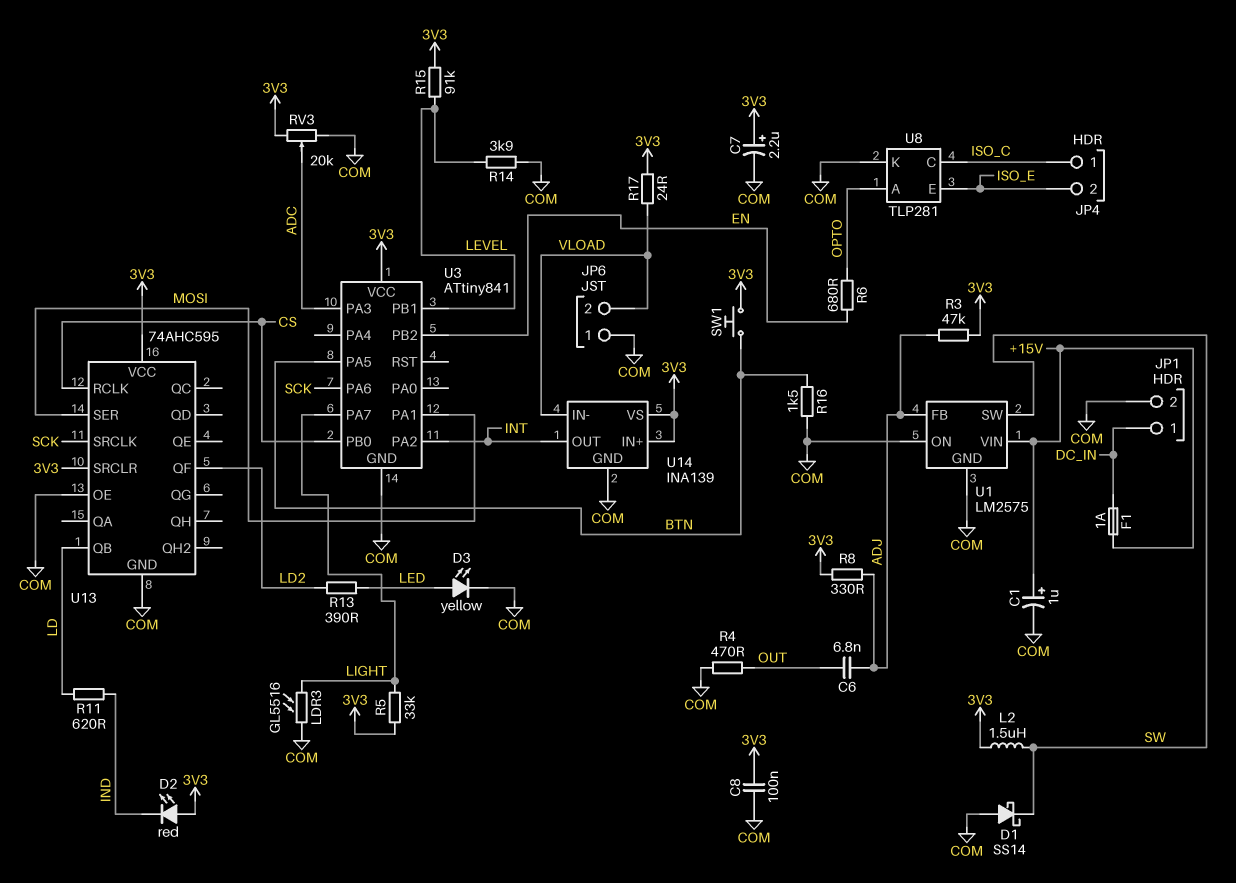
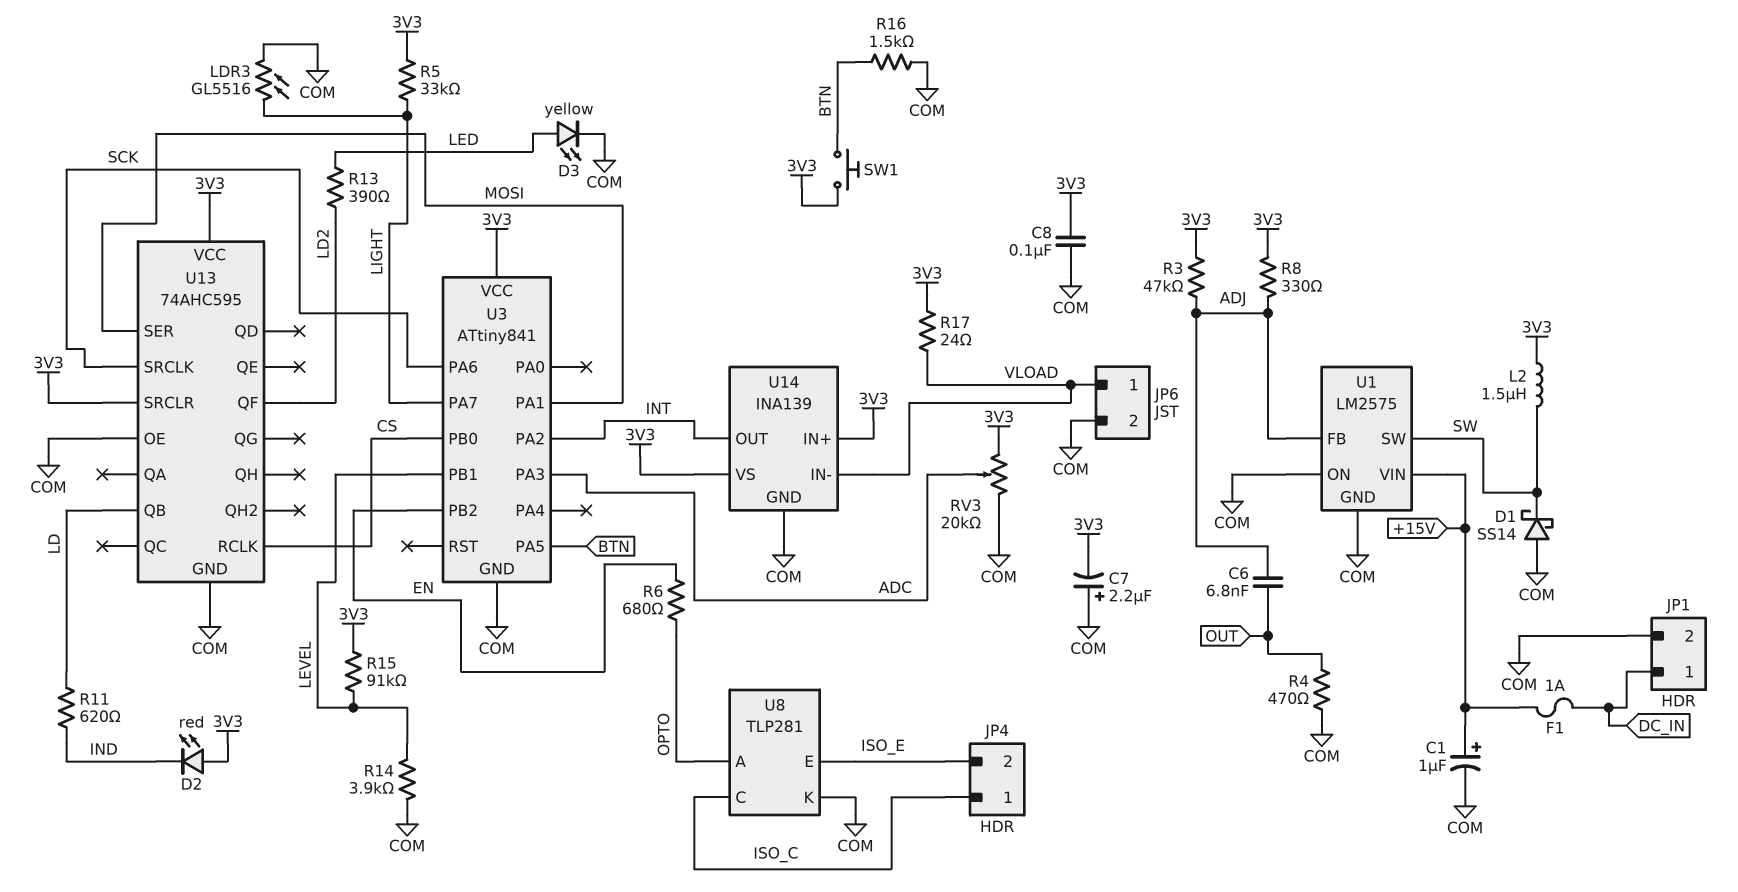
C7: 2.2uF (plus 3V3, minus COM) -> 2.2uF (plus COM, minus 3V3)
JP6 pin 1: COM -> VLOAD
JP6 pin 2: VLOAD -> COM

